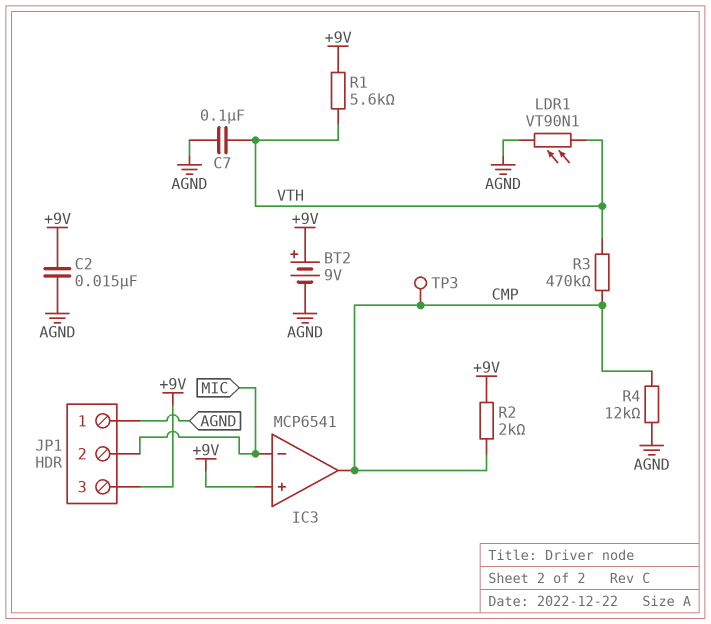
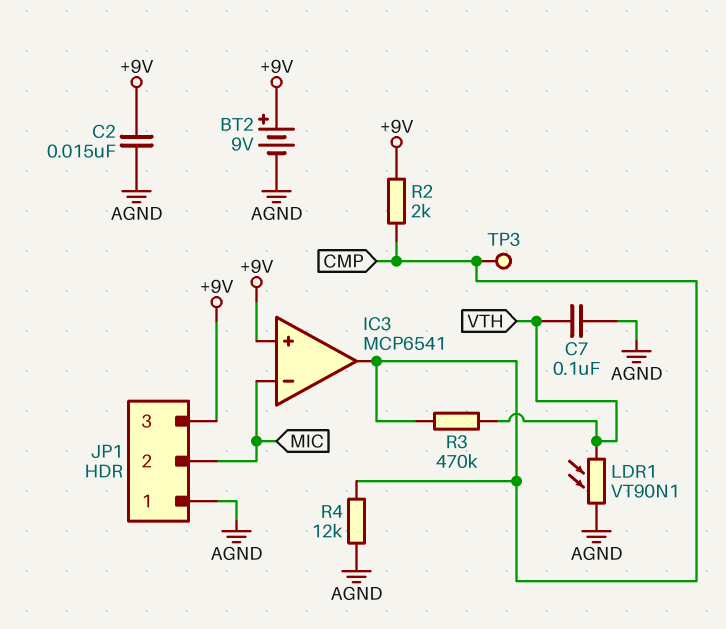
R1: 5.6k (+9V, VTH) -> none

